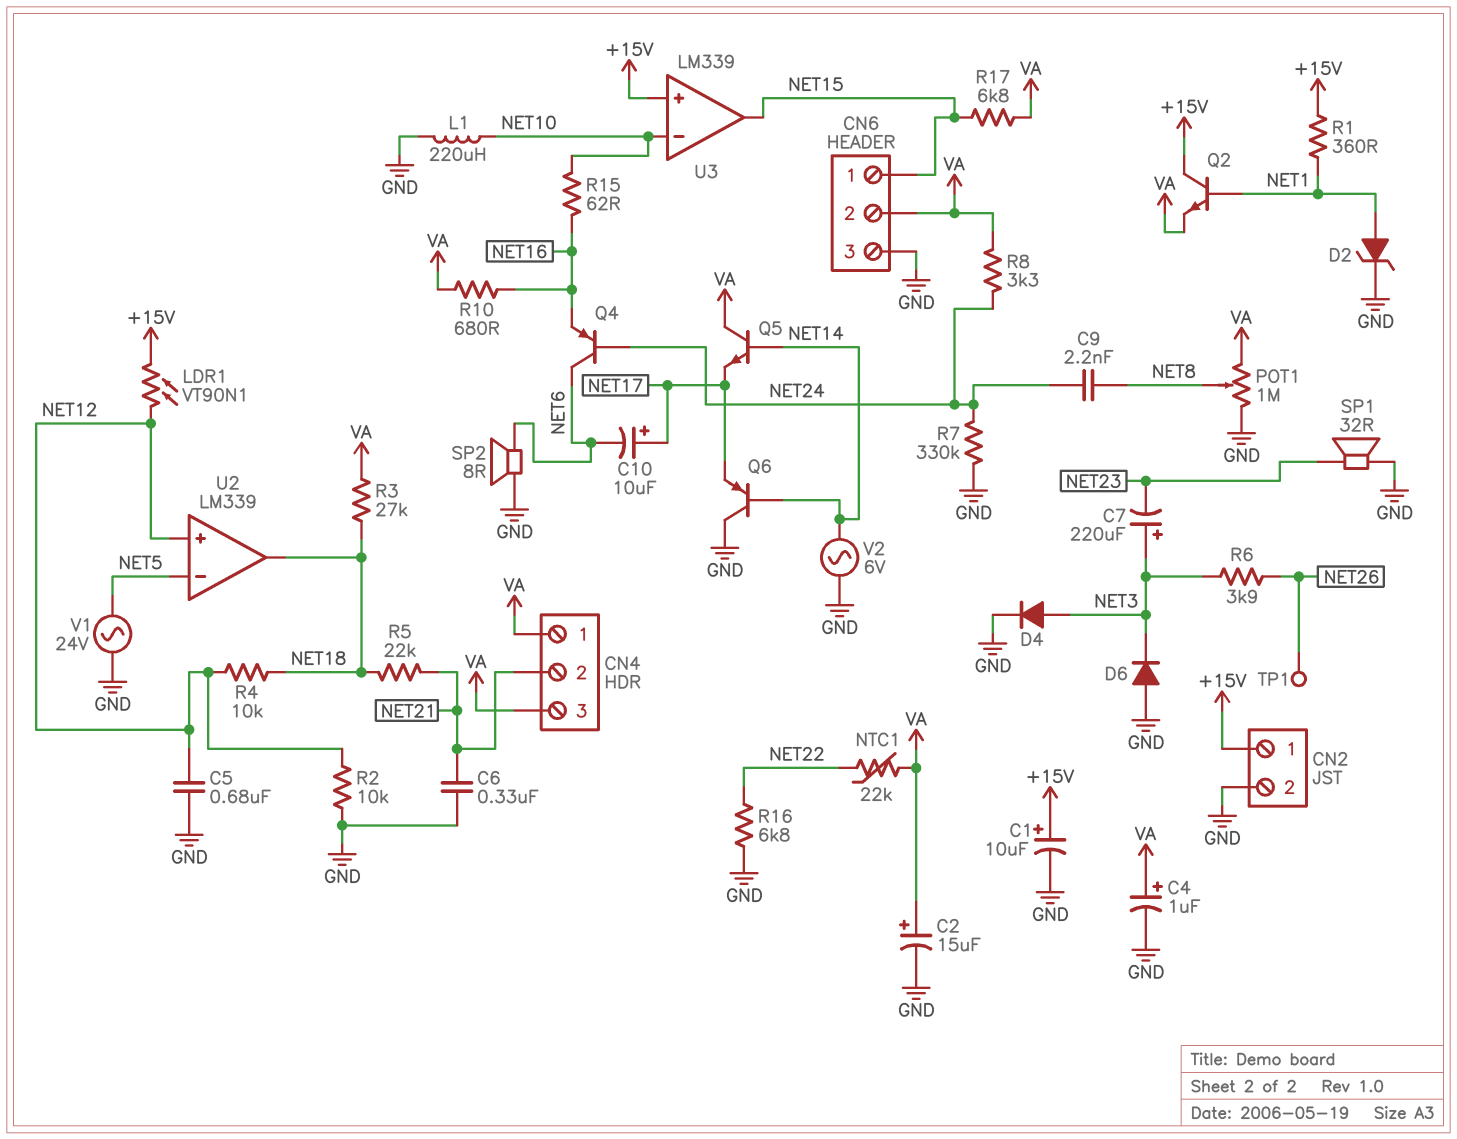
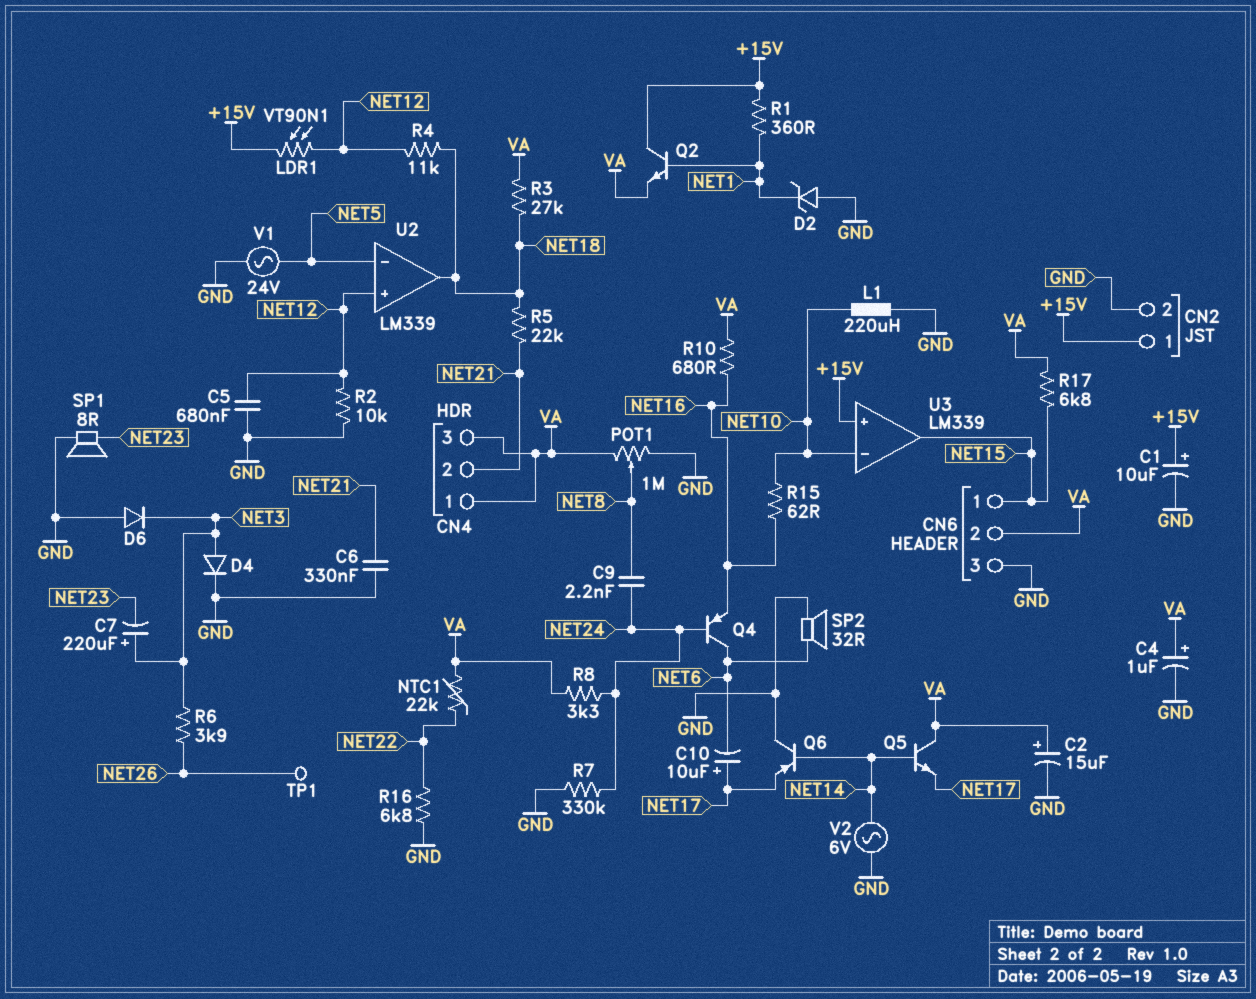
D2: zener (A NET1, K GND) -> zener (A GND, K NET1)
R4: 10k (NET12, NET18) -> 11k (NET12, NET18)
SP1: speaker 32R (GND, NET23) -> speaker 8R (GND, NET23)
SP2: speaker 8R (GND, NET6) -> speaker 32R (GND, NET6)

